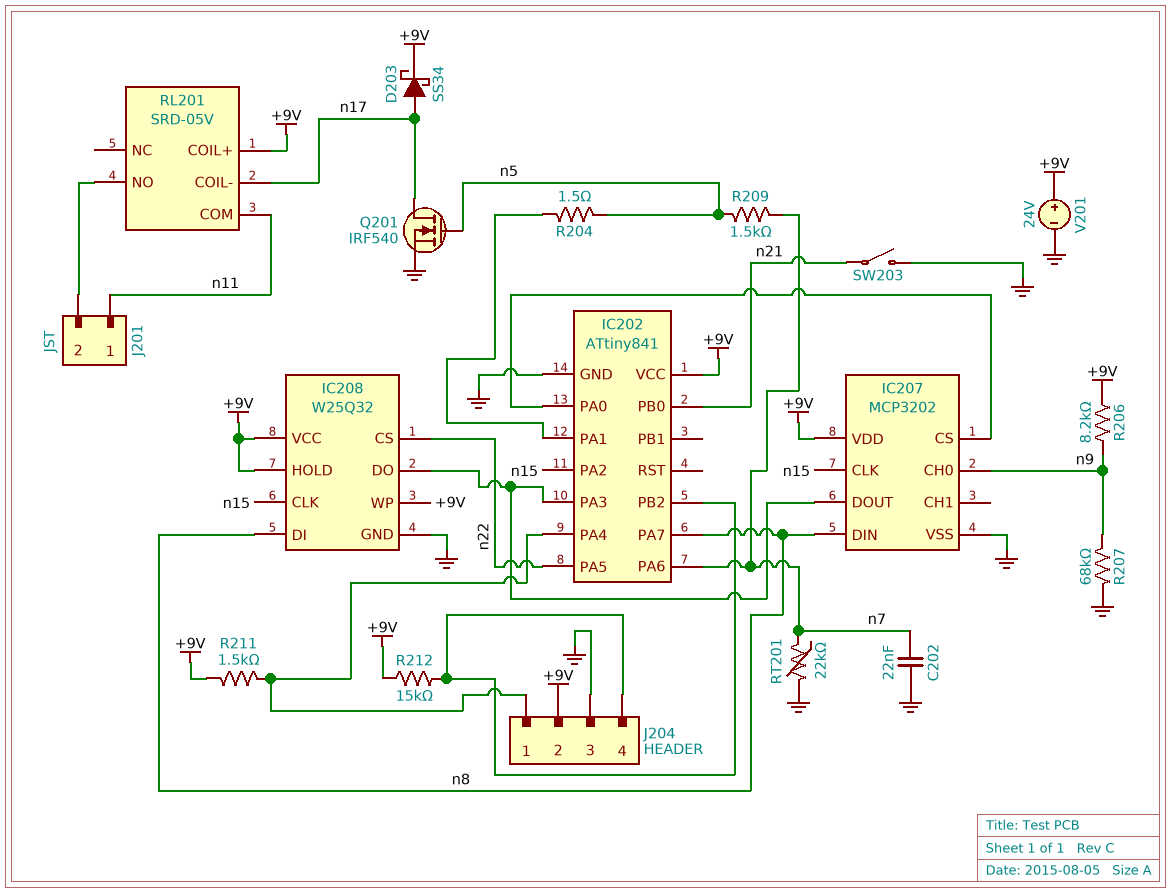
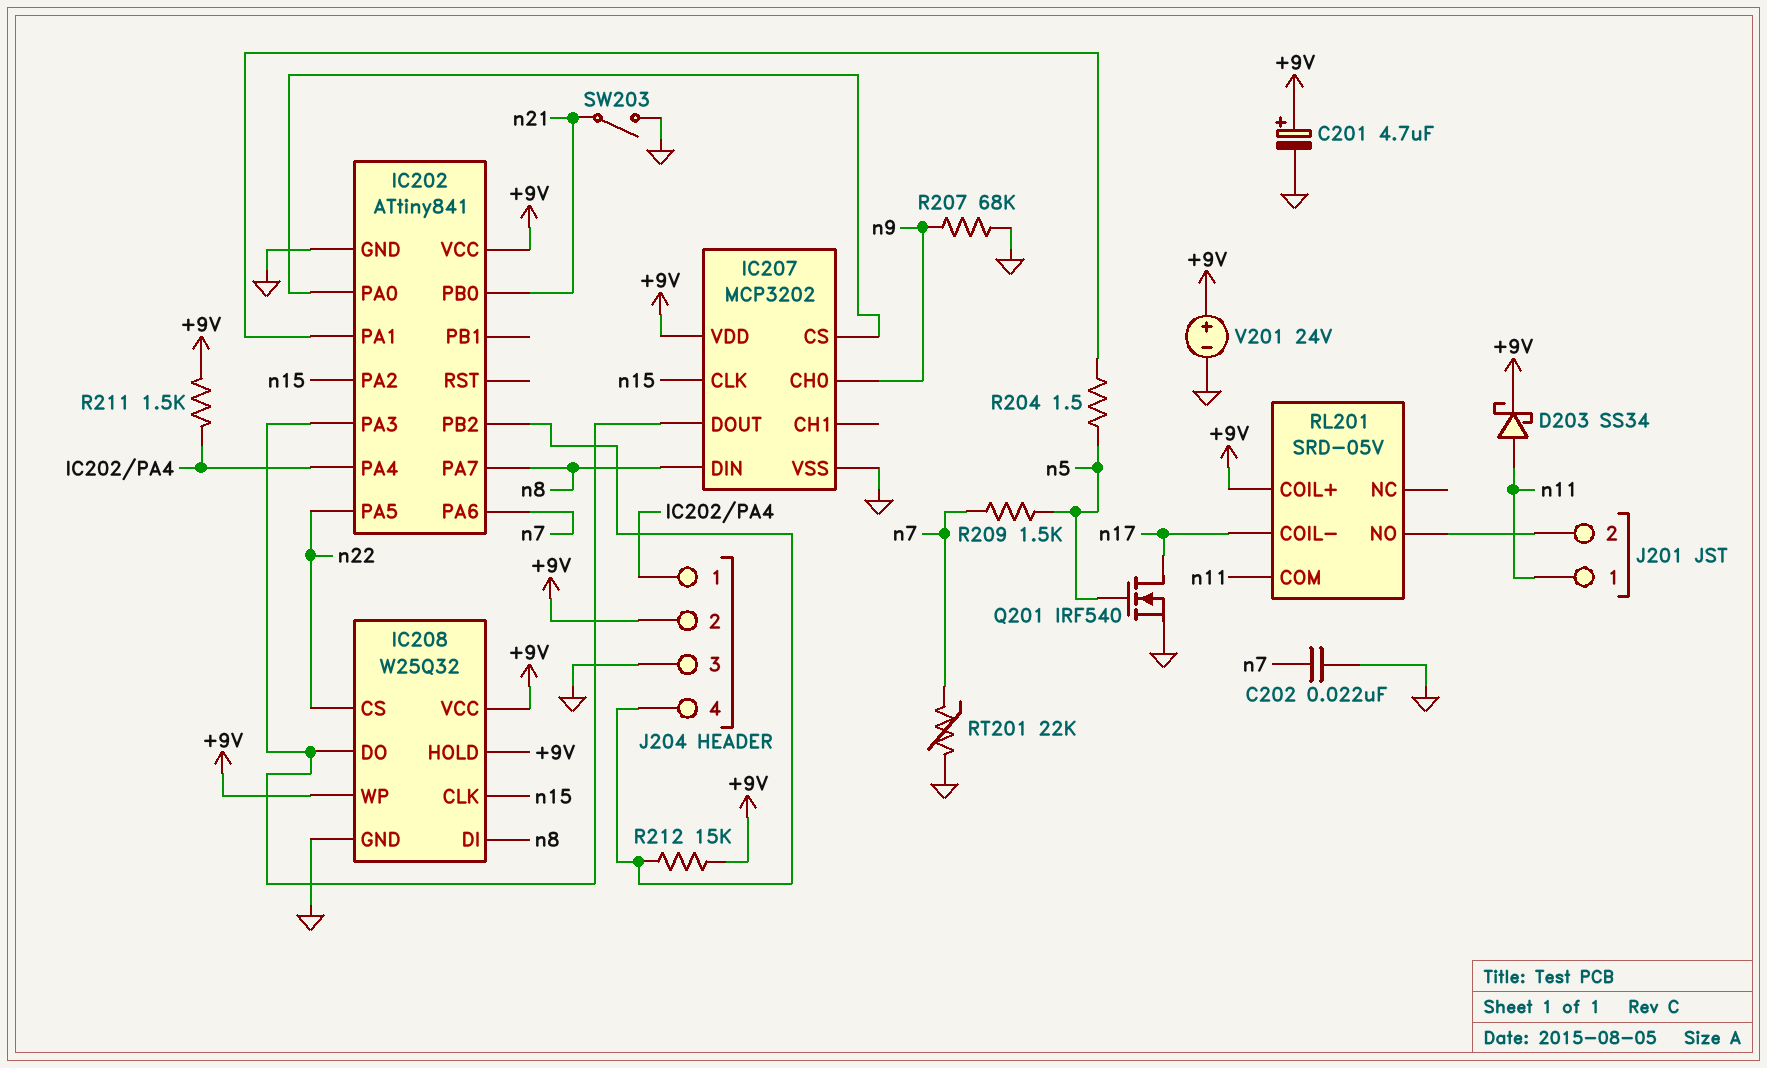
C201: none -> 4.7uF (plus +9V, minus GND)
D203: schottky SS34 (A n17, K +9V) -> schottky SS34 (A n11, K +9V)
R206: 8.2k (+9V, n9) -> none

